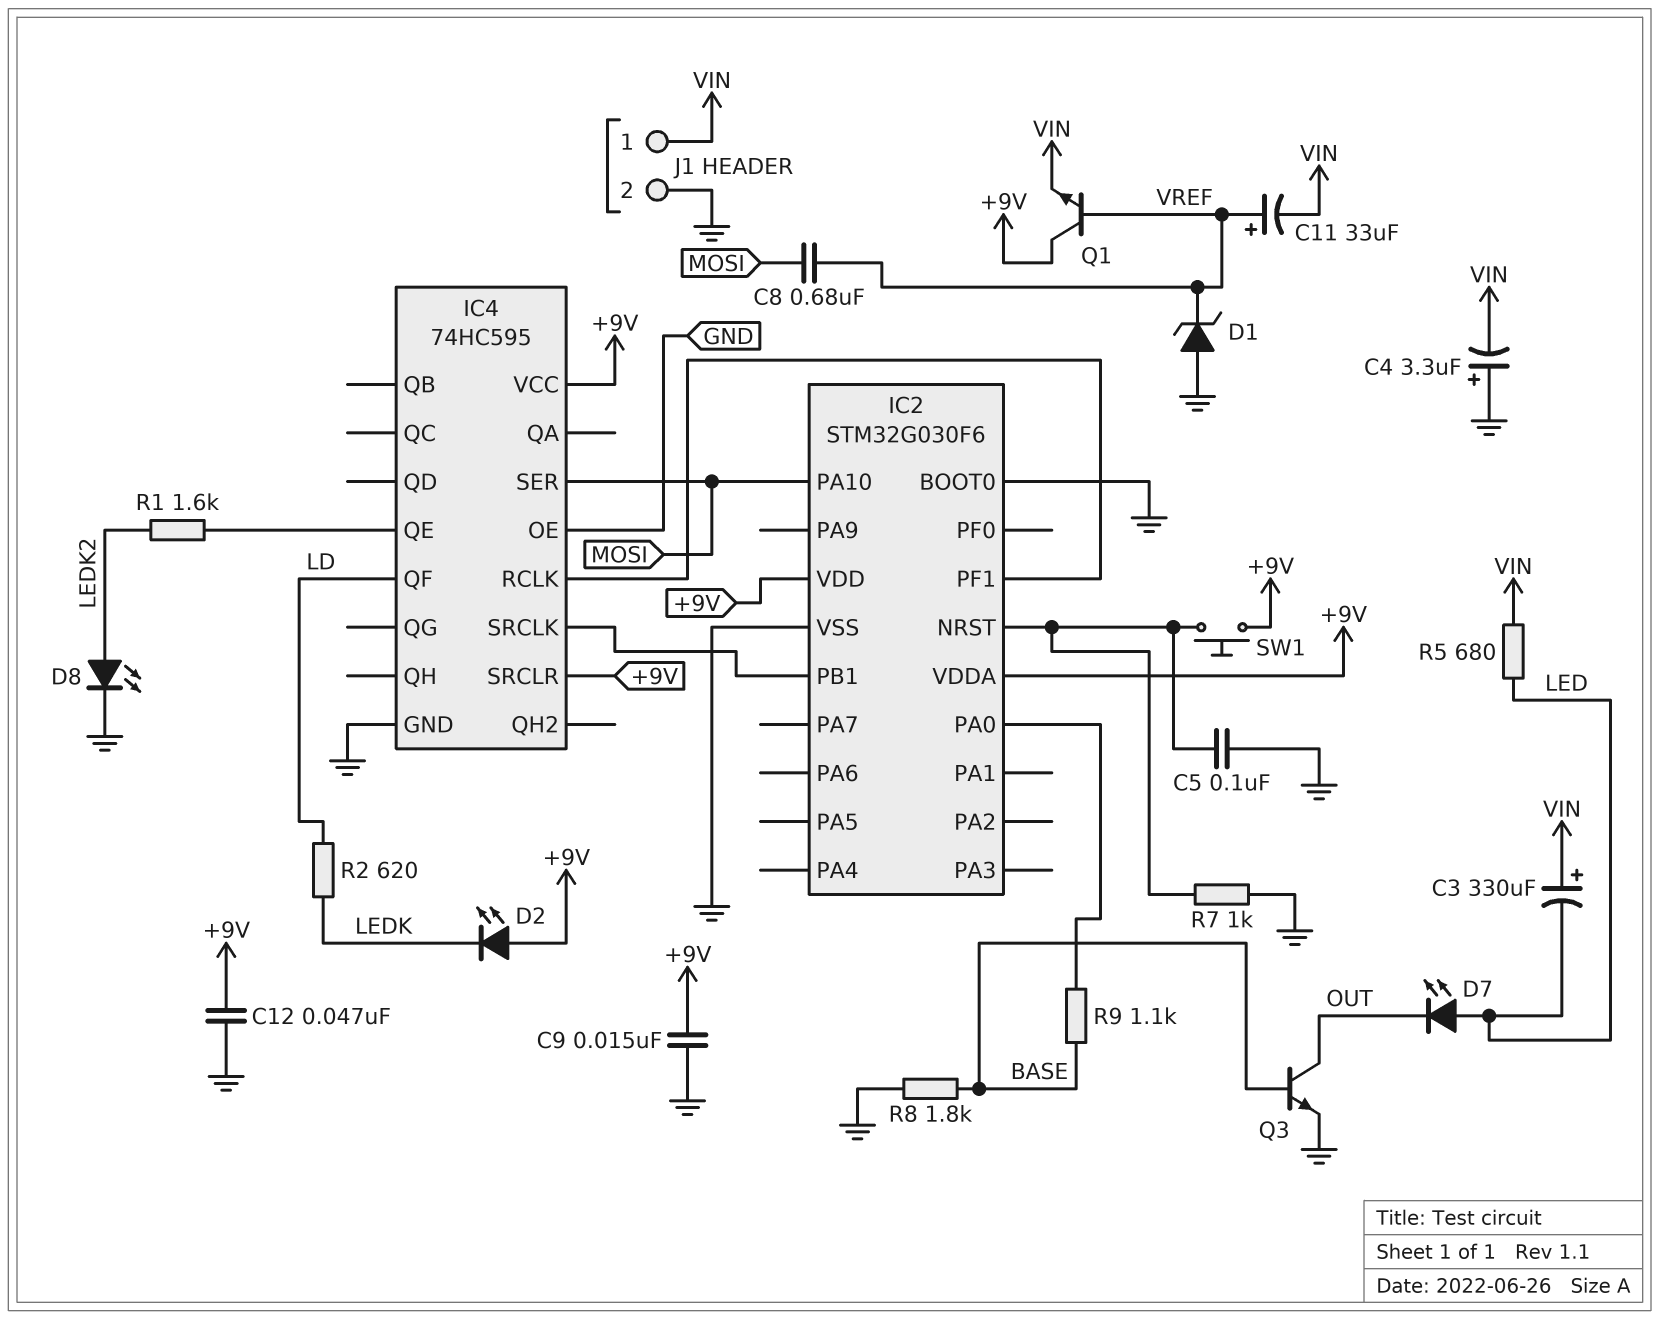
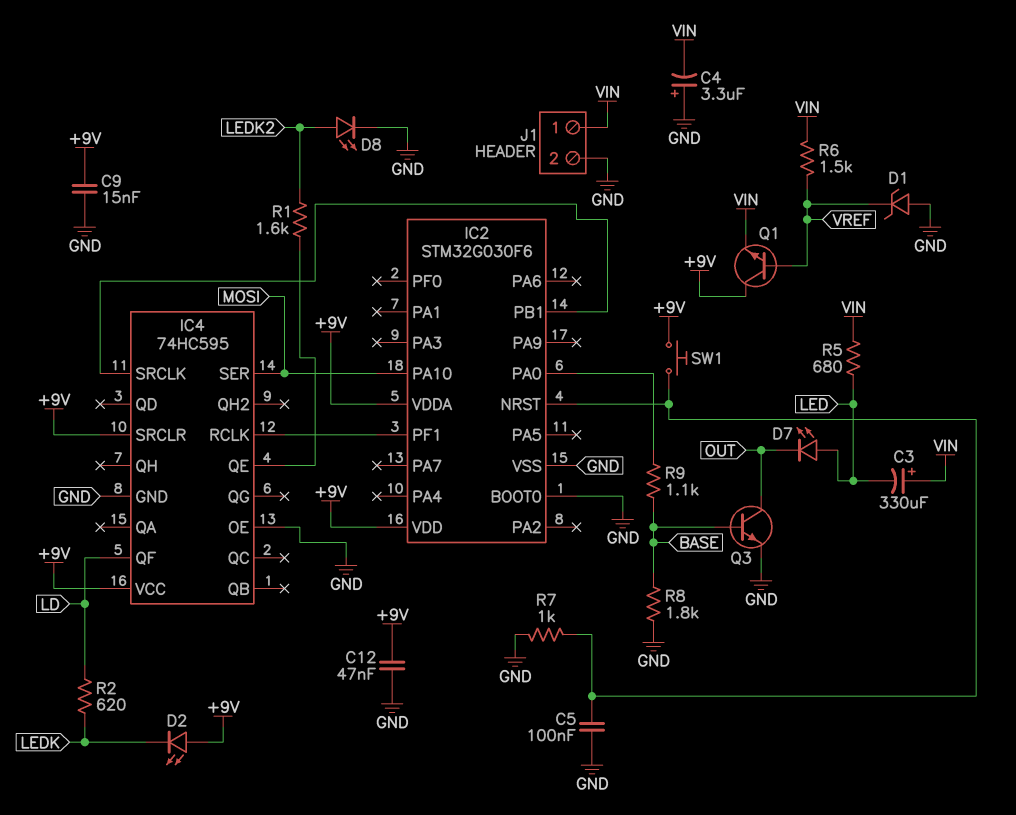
C8: 680nF (MOSI, VREF) -> none
C11: 33uF (plus VREF, minus VIN) -> none
R6: none -> 1.5k (VIN, VREF)

